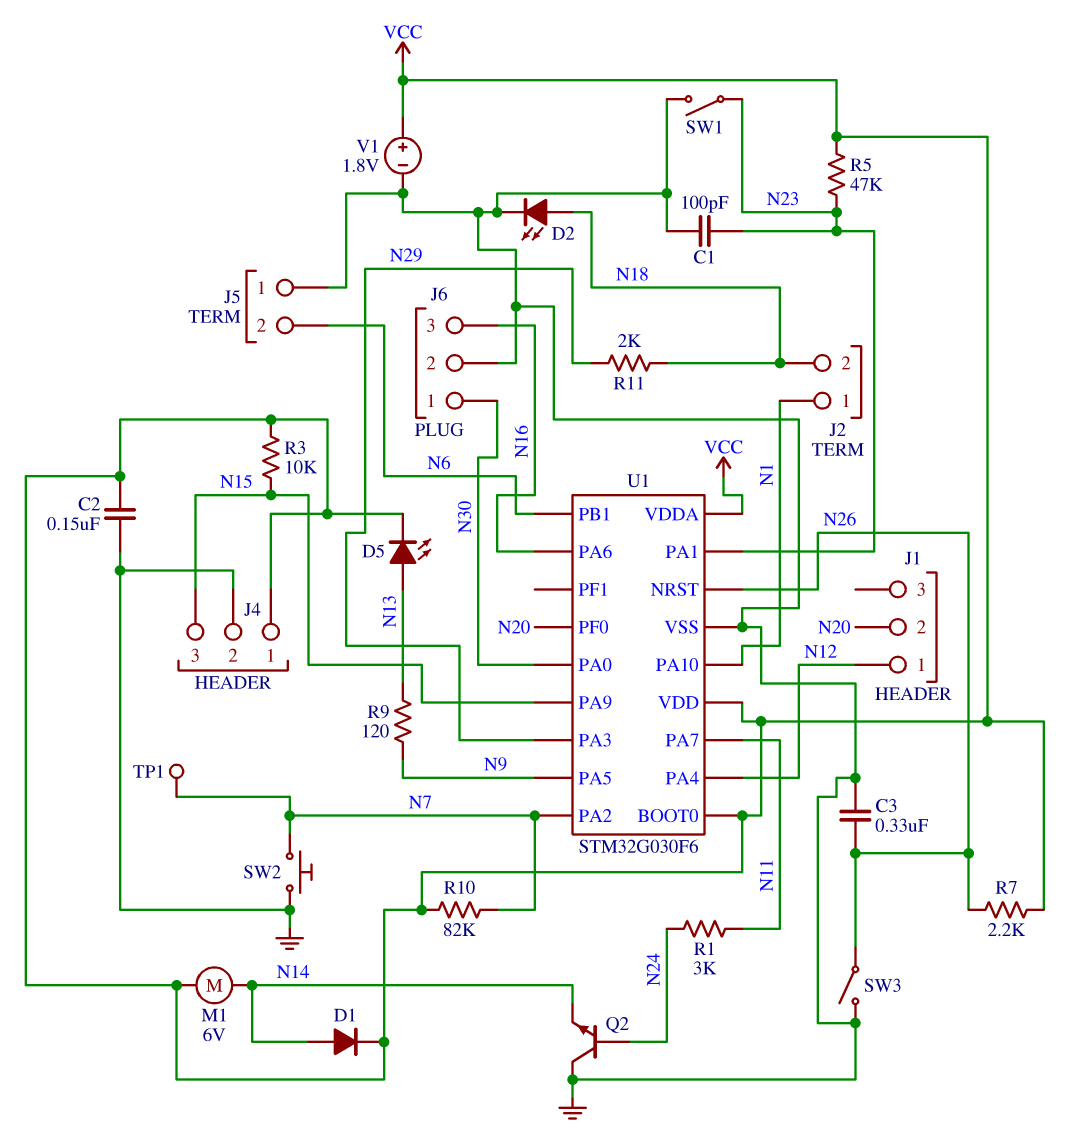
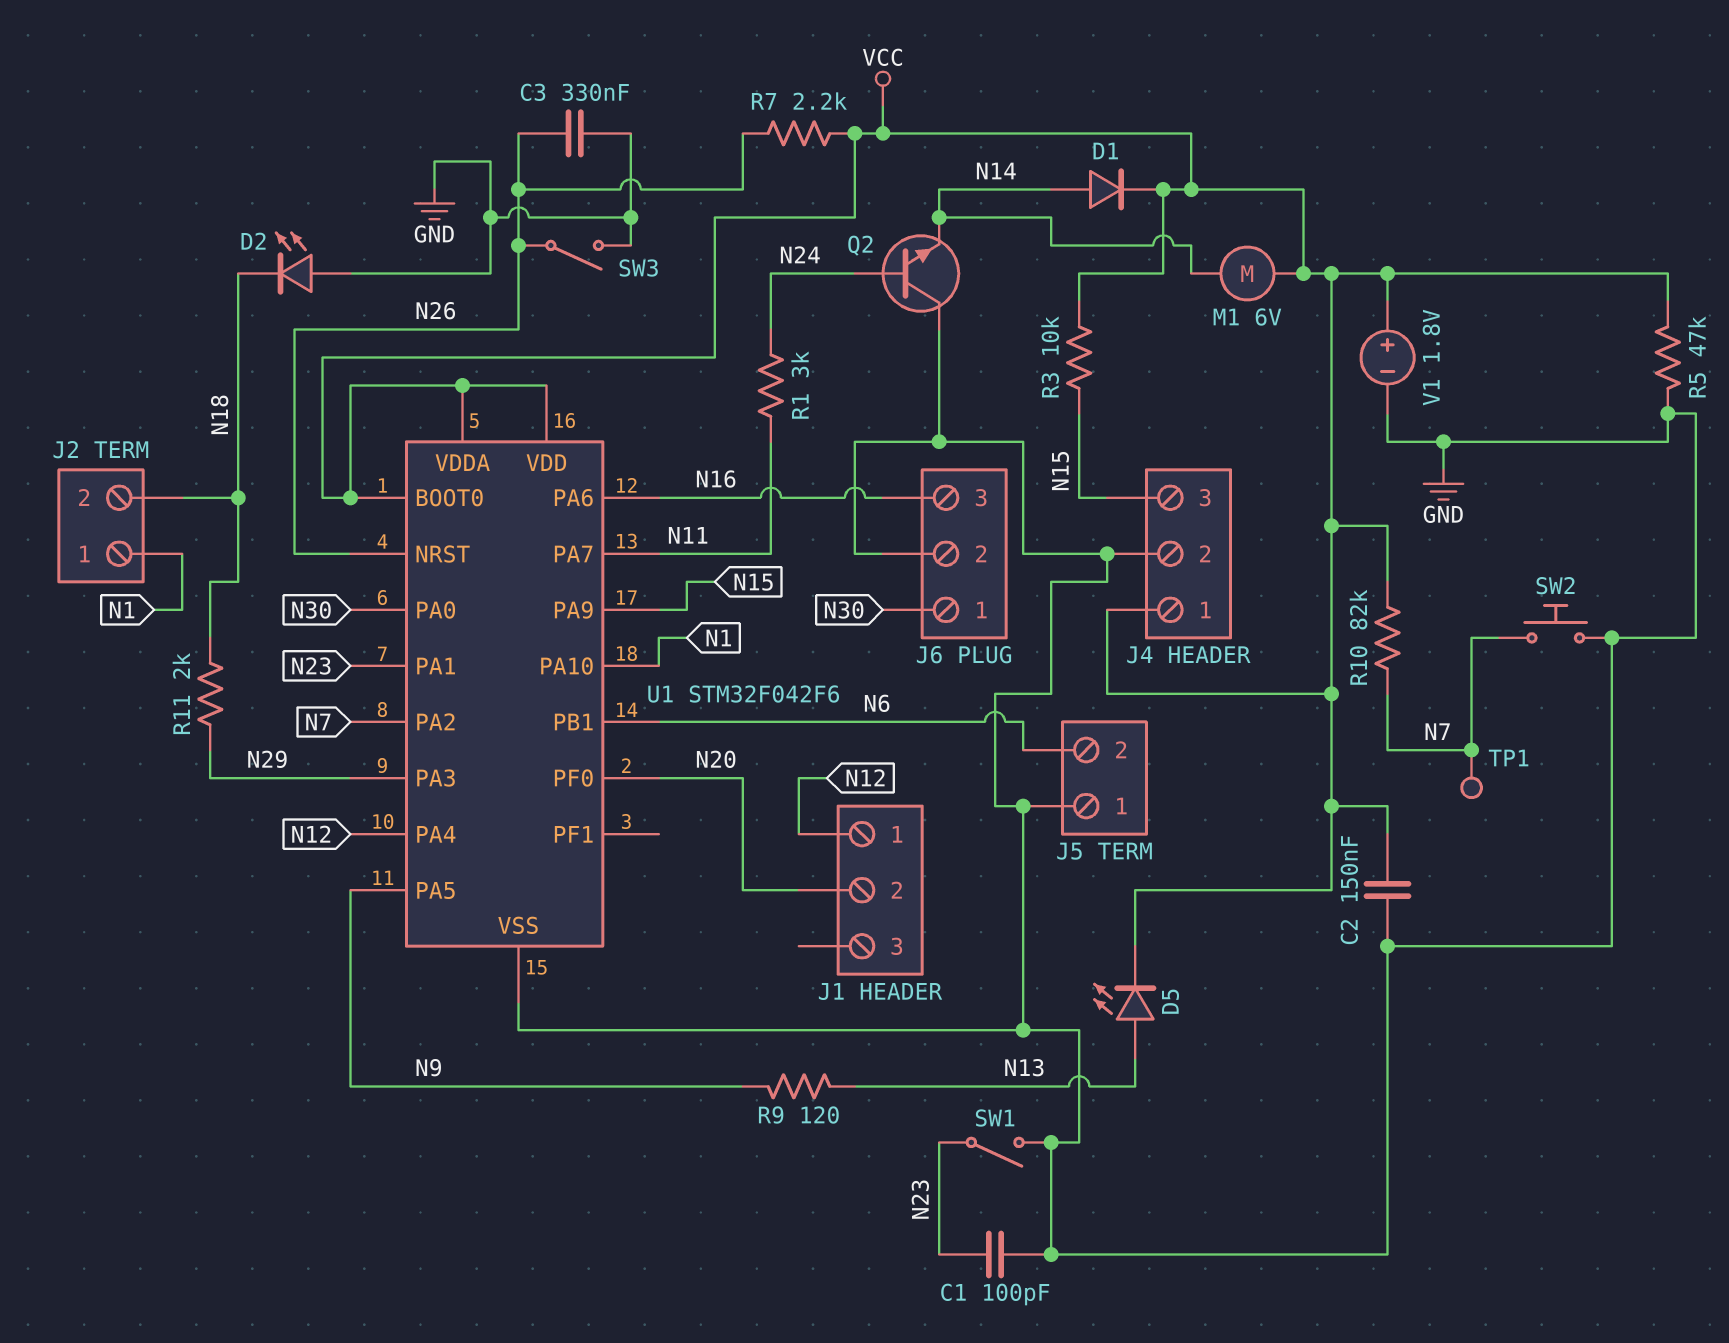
D2: LED (A N18, K GND) -> LED (A GND, K N18)
R5: 47k (N23, VCC) -> 47k (GND, VCC)
U1: STM32G030F6 -> STM32F042F6

